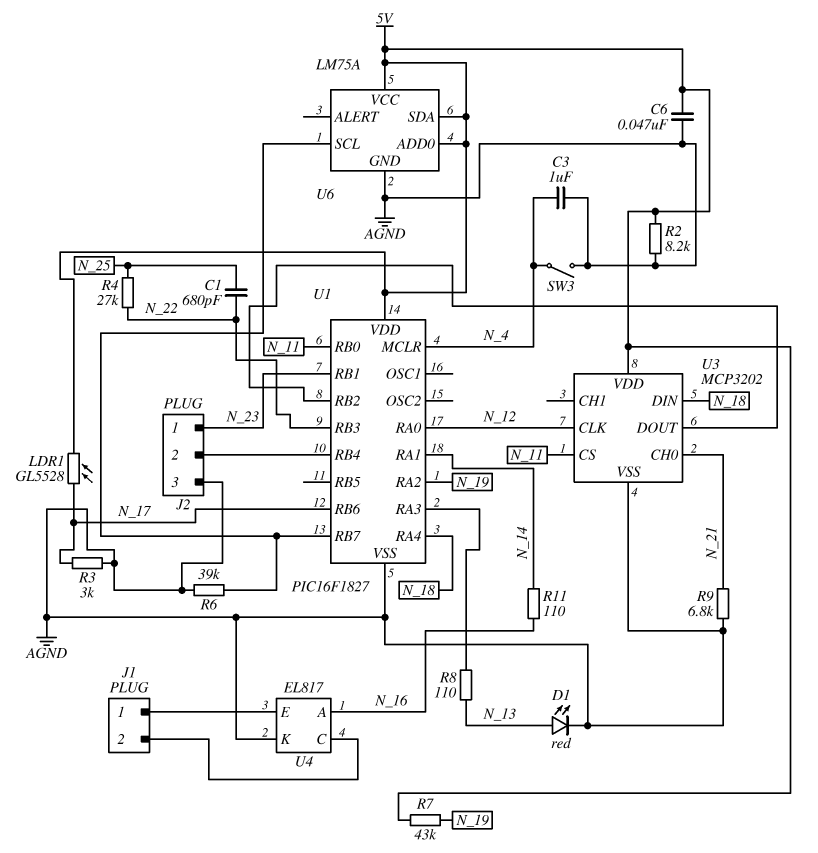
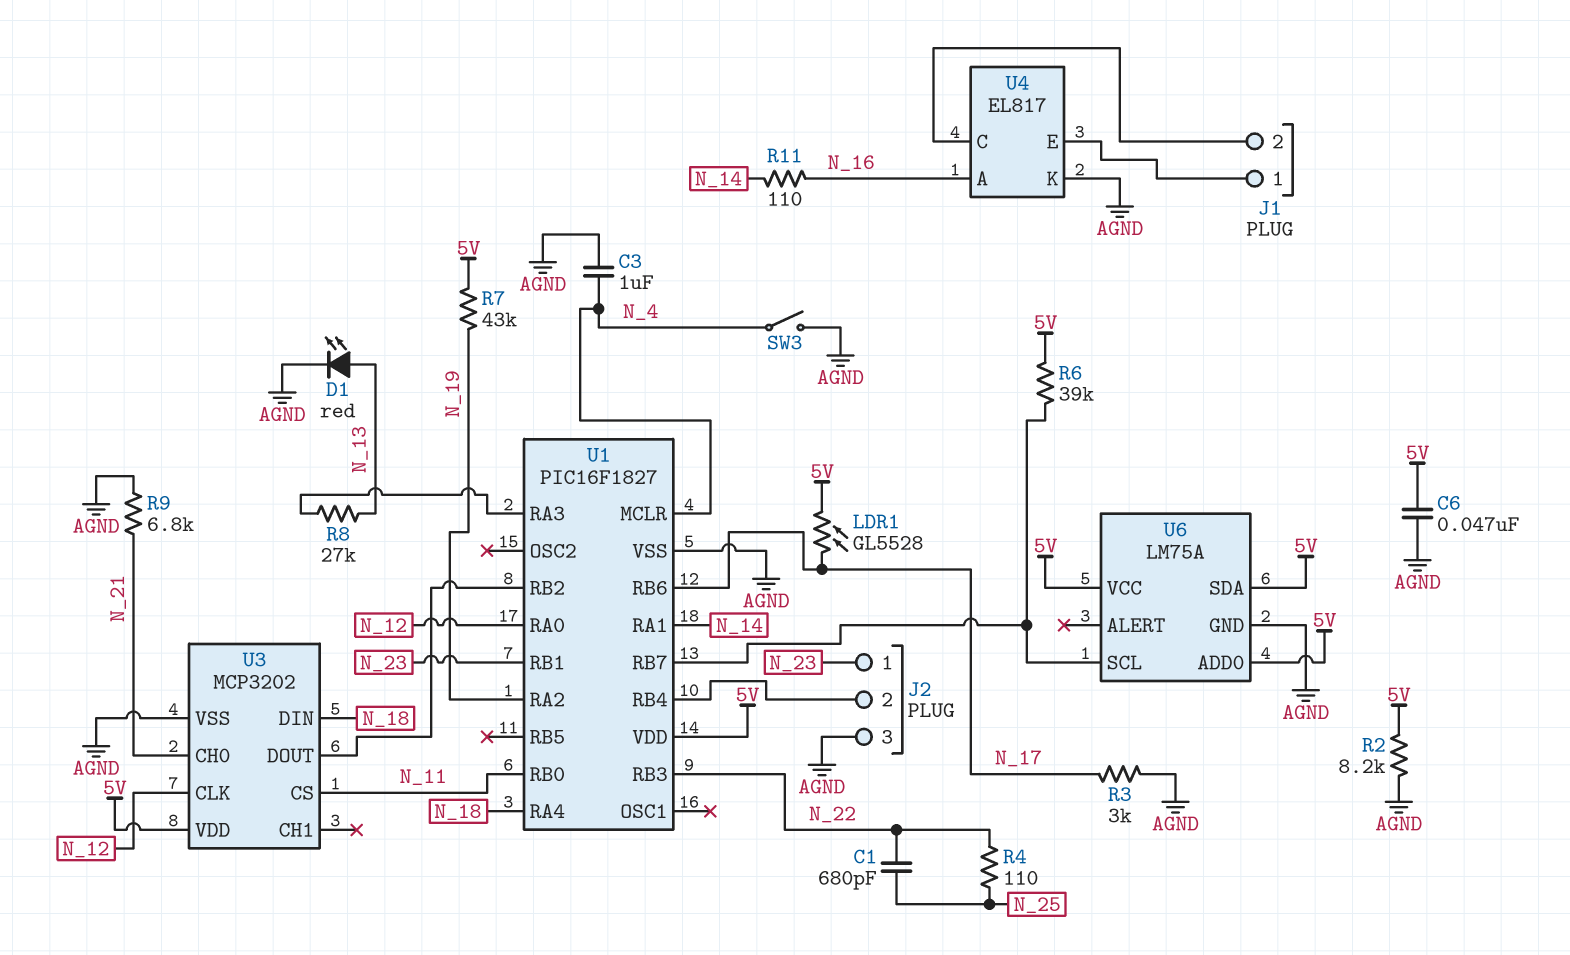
R4: 27k (N_22, N_25) -> 110 (N_22, N_25)
R6: 39k (AGND, U1/RB7) -> 39k (5V, U1/RB7)
R8: 110 (N_13, U1/RA3) -> 27k (N_13, U1/RA3)

